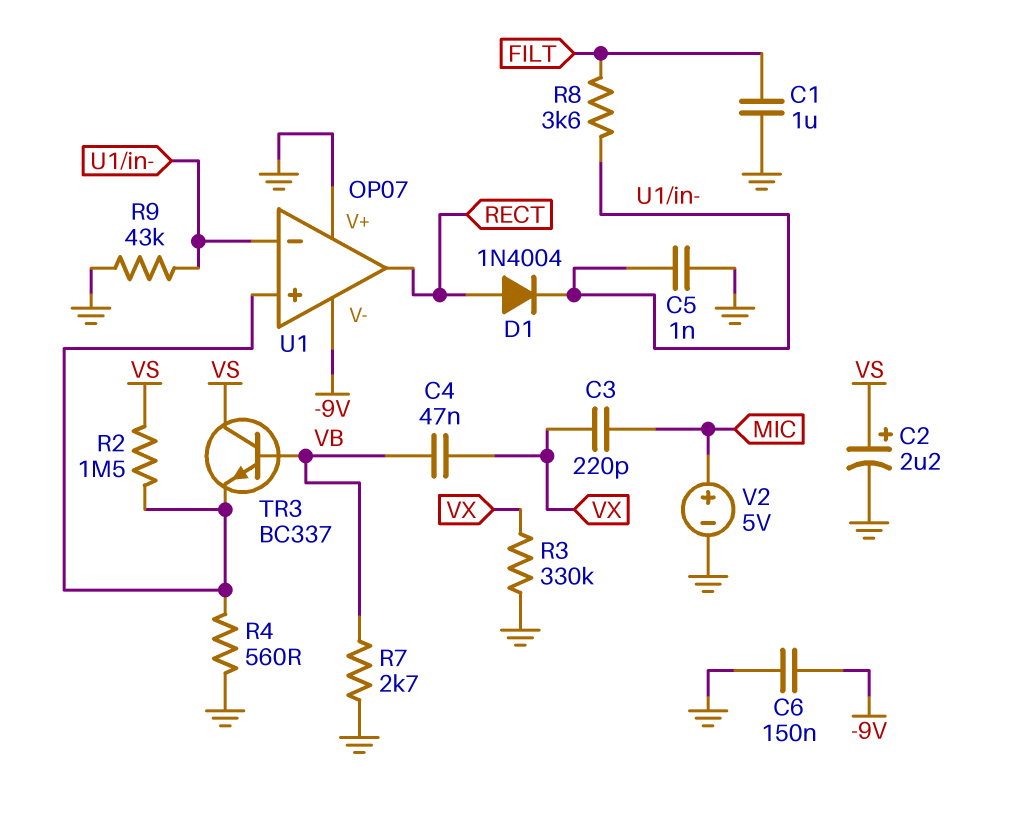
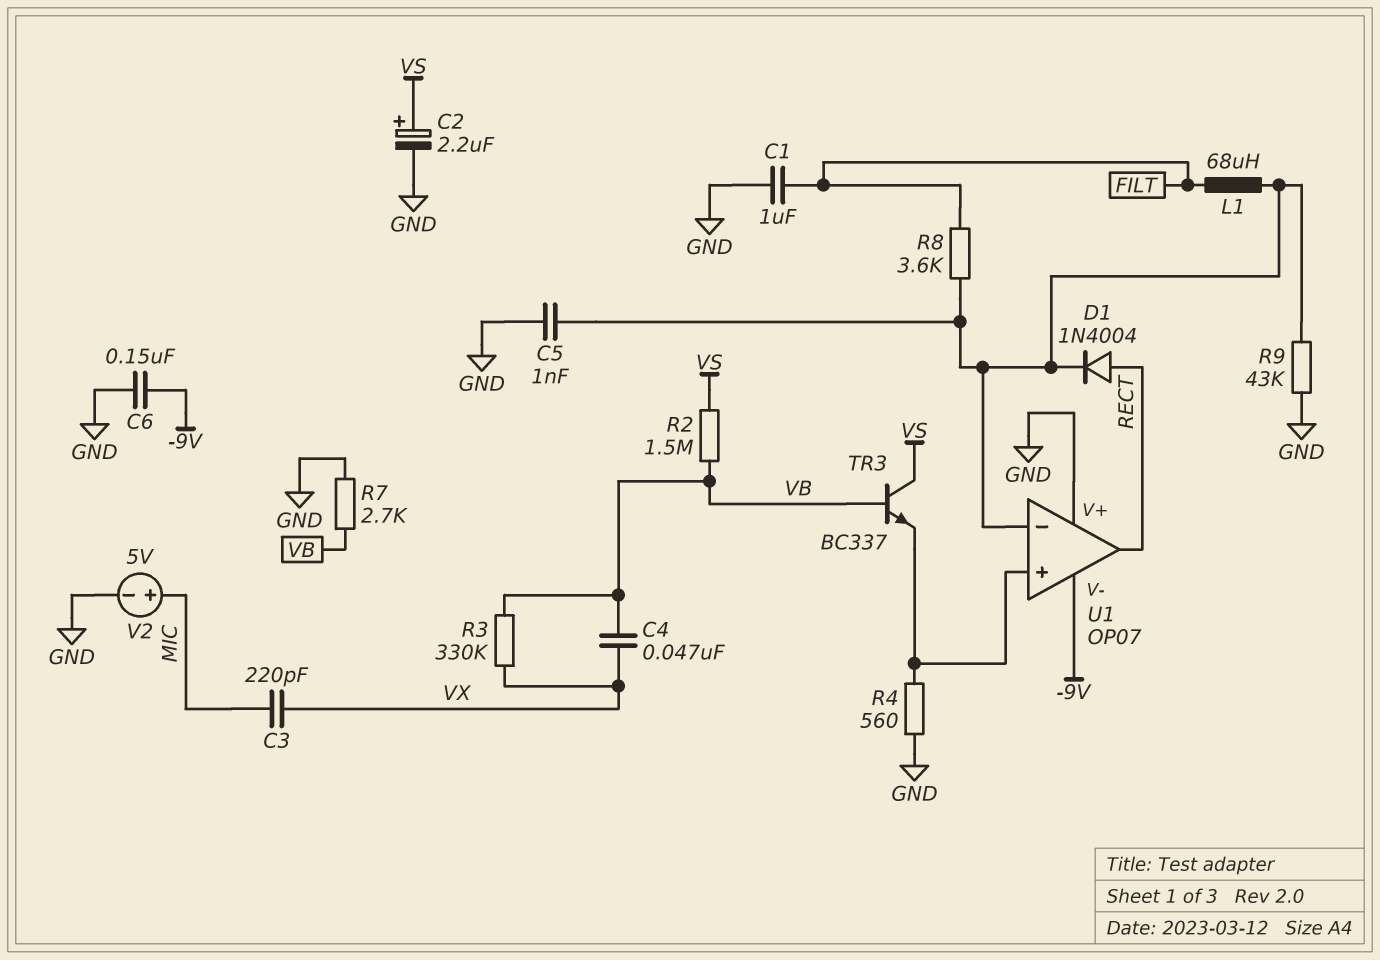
L1: none -> 68uH (FILT, U1/in-)
R2: 1.5M (U1/in+, VS) -> 1.5M (VB, VS)
R3: 330k (GND, VX) -> 330k (VB, VX)

